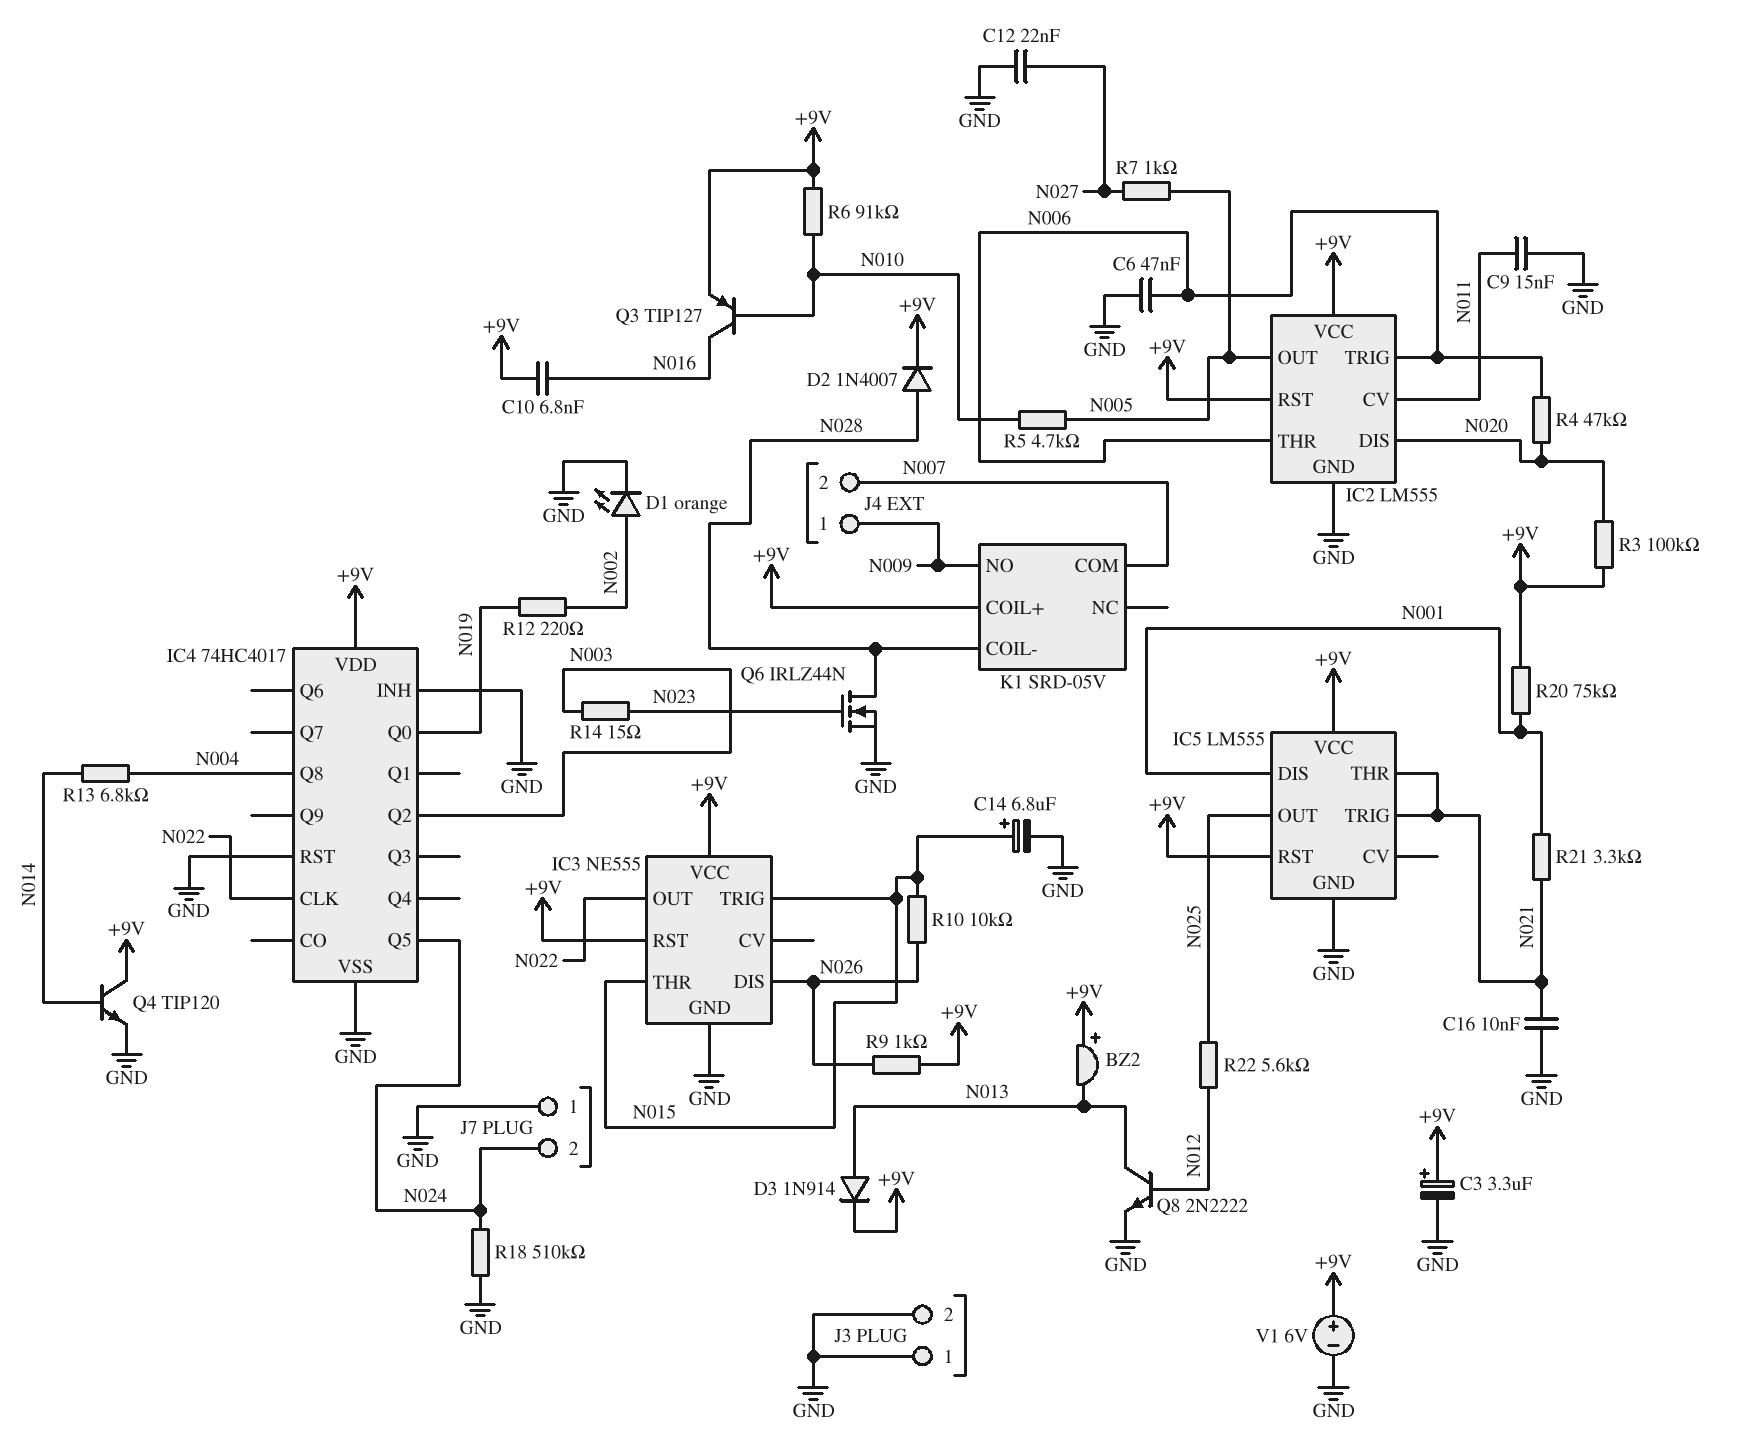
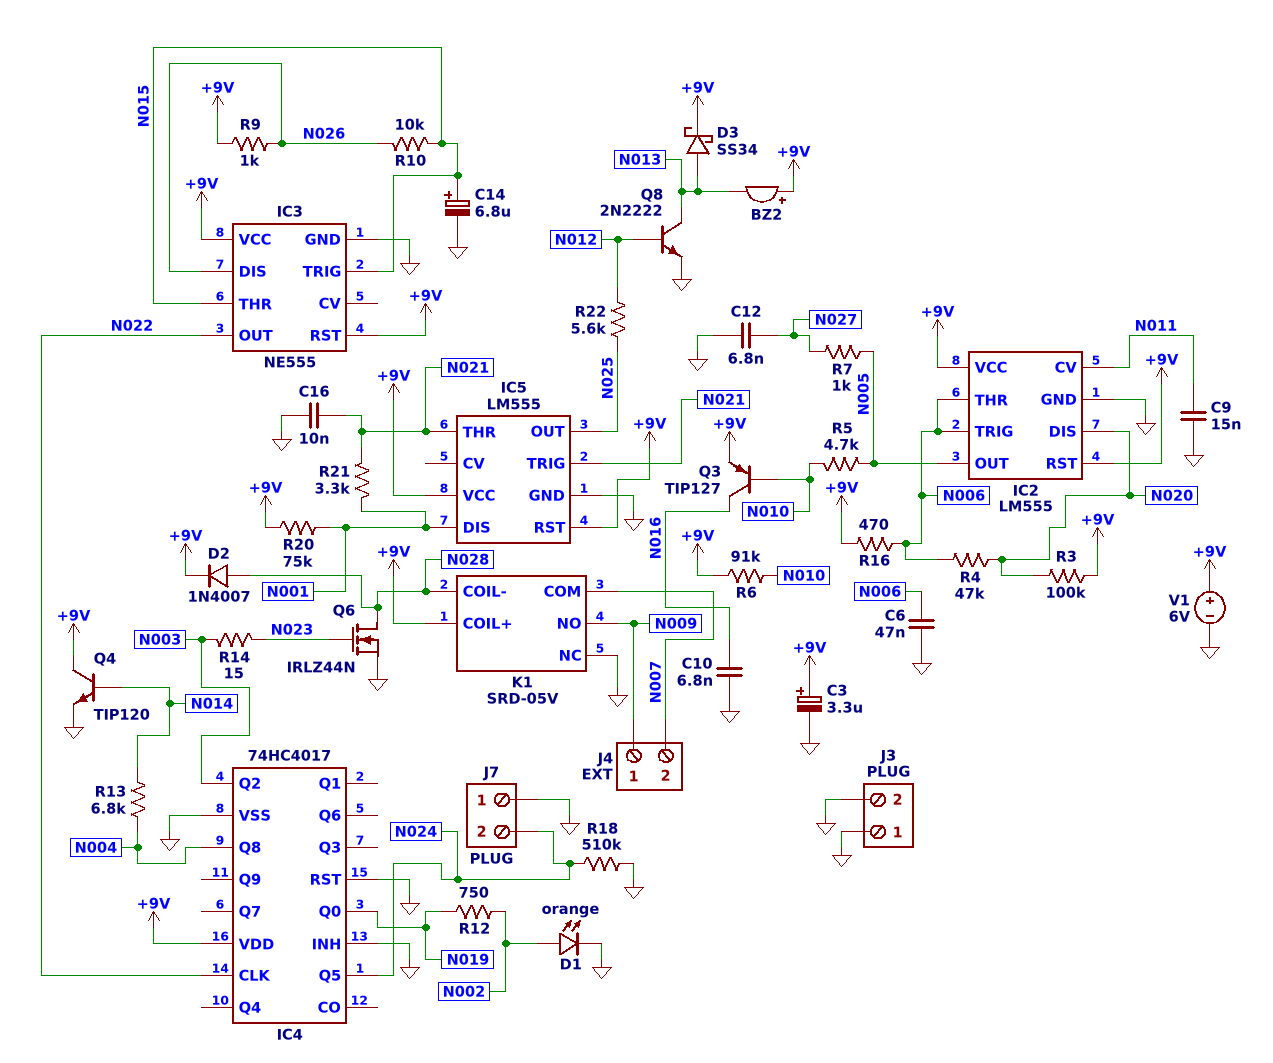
C10: 6.8nF (+9V, N016) -> 6.8nF (GND, N016)
C12: 22nF (GND, N027) -> 6.8nF (GND, N027)
D3: diode 1N914 (A N013, K +9V) -> schottky SS34 (A N013, K +9V)
K1 pin NC: none -> GND
R12: 220 (N002, N019) -> 750 (N002, N019)
R16: none -> 470 (+9V, N006)

